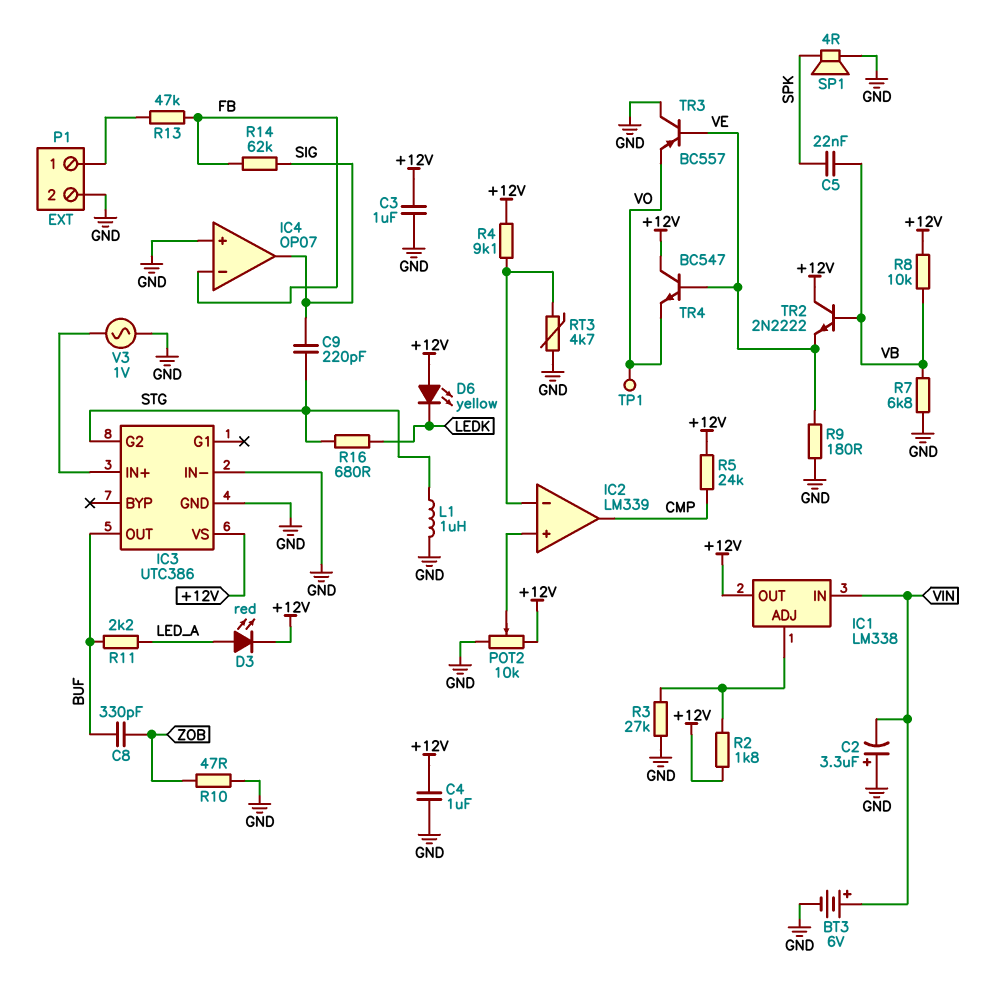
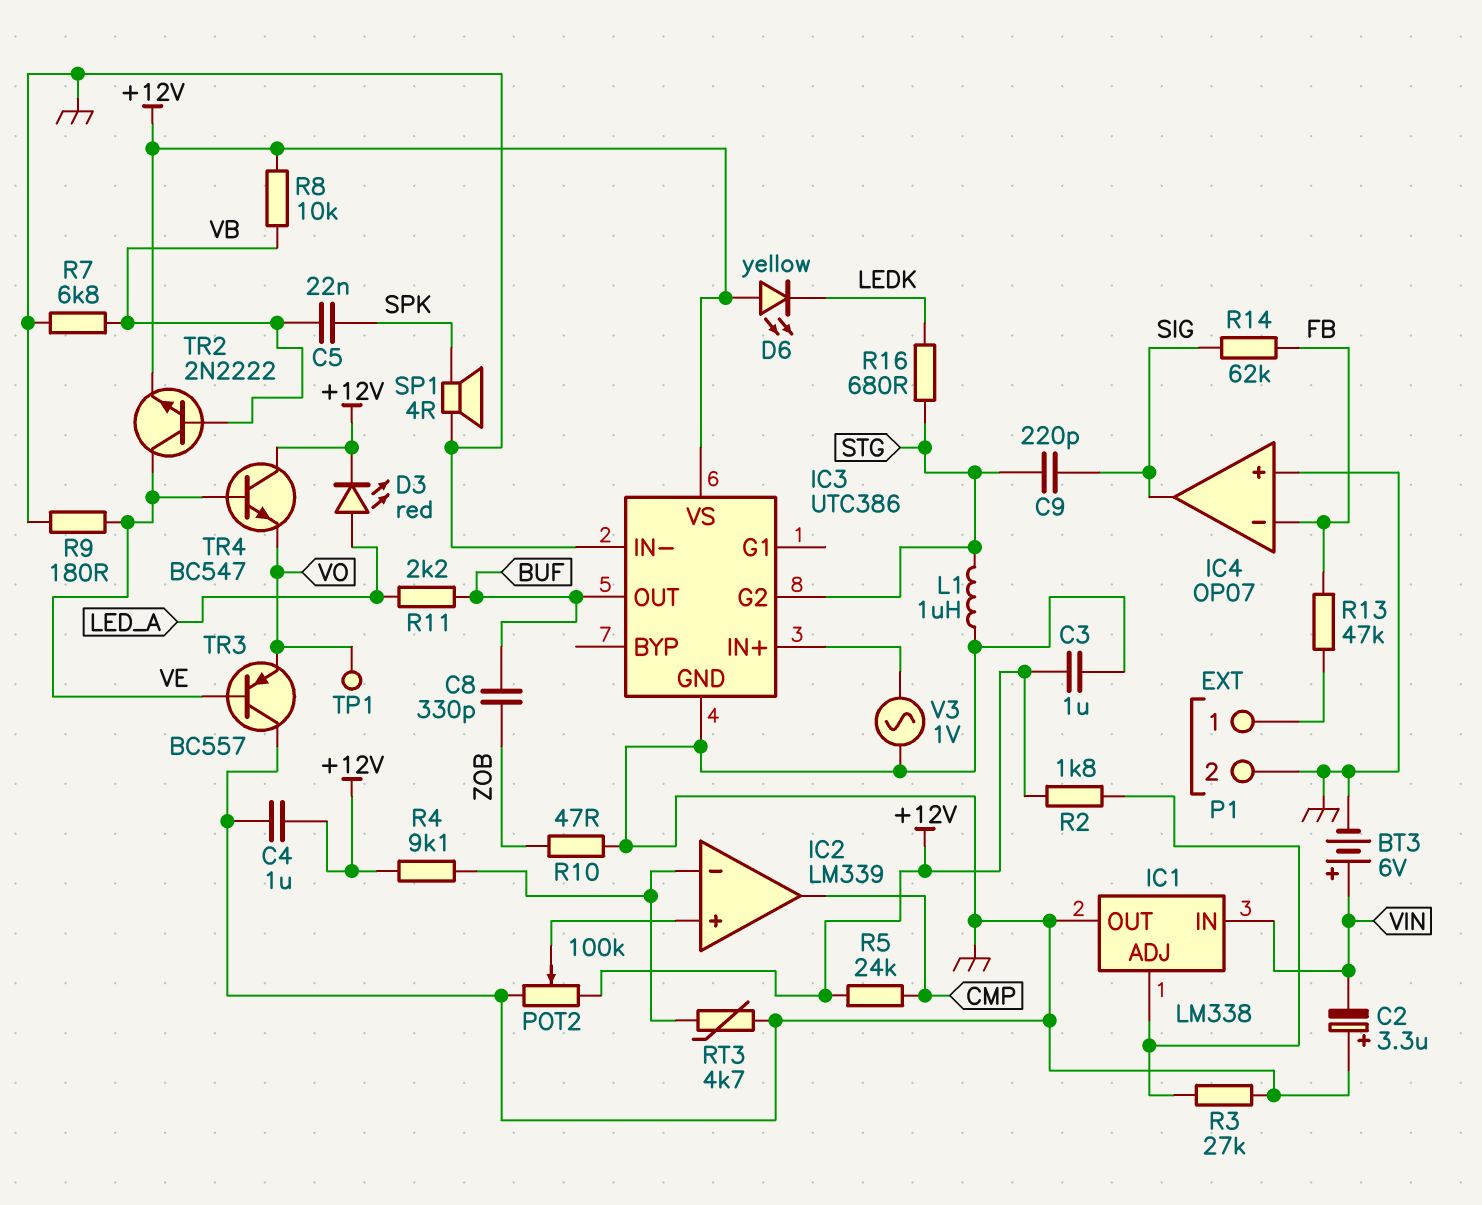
IC1 pin OUT: +12V -> GND
POT2: 10k (+12V, GND, wiper IC2/in+) -> 100k (+12V, GND, wiper IC2/in+)
TR2: NPN 2N2222 (B VB, C +12V, E VE) -> NPN 2N2222 (B VB, C VE, E +12V)

